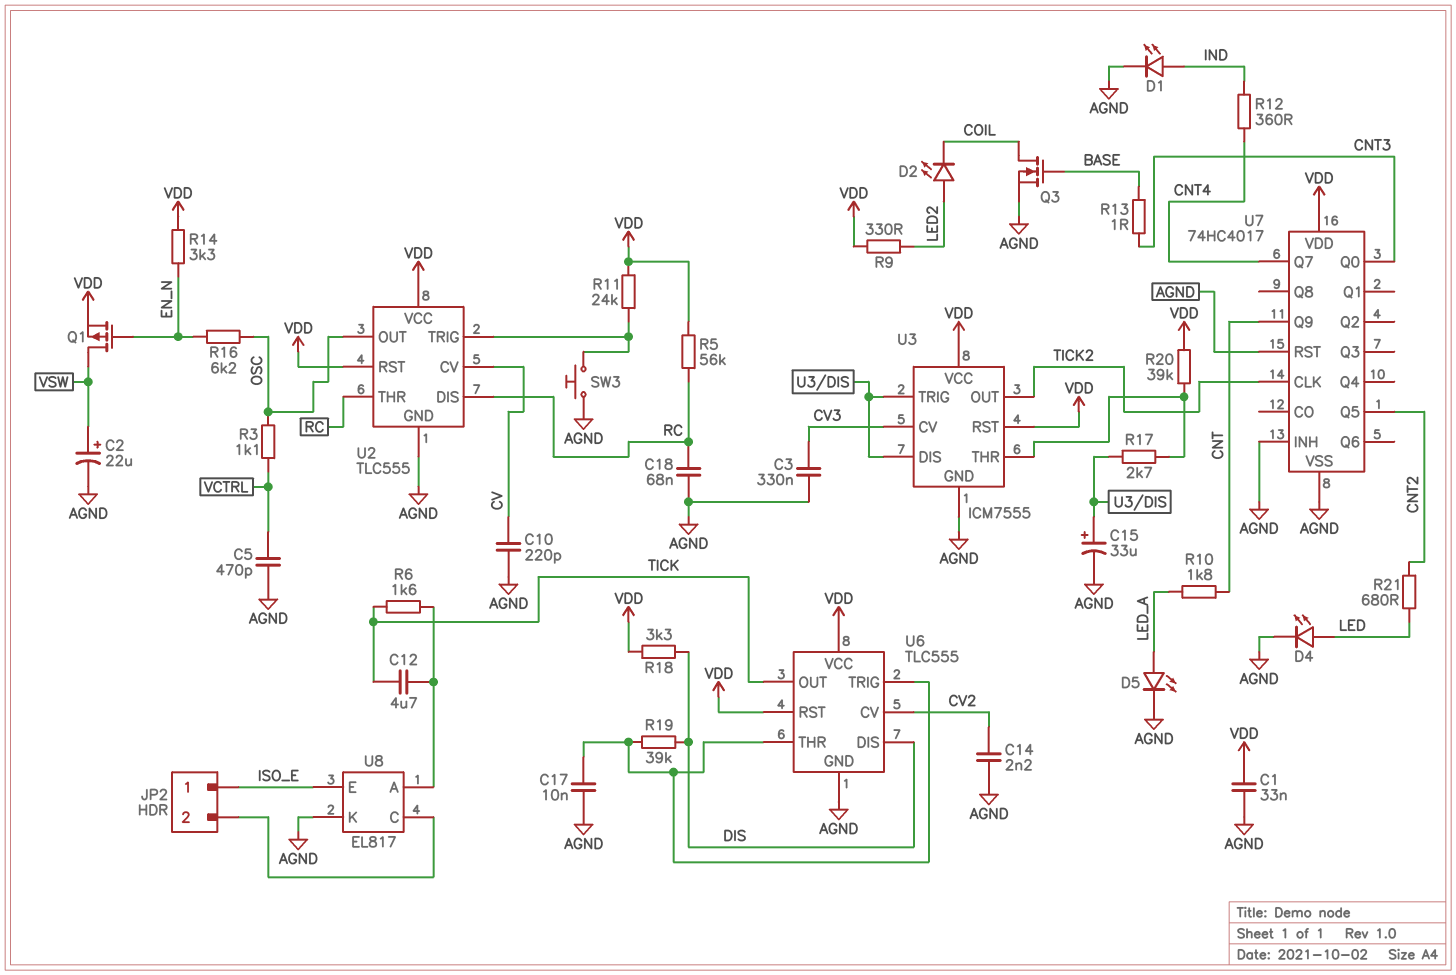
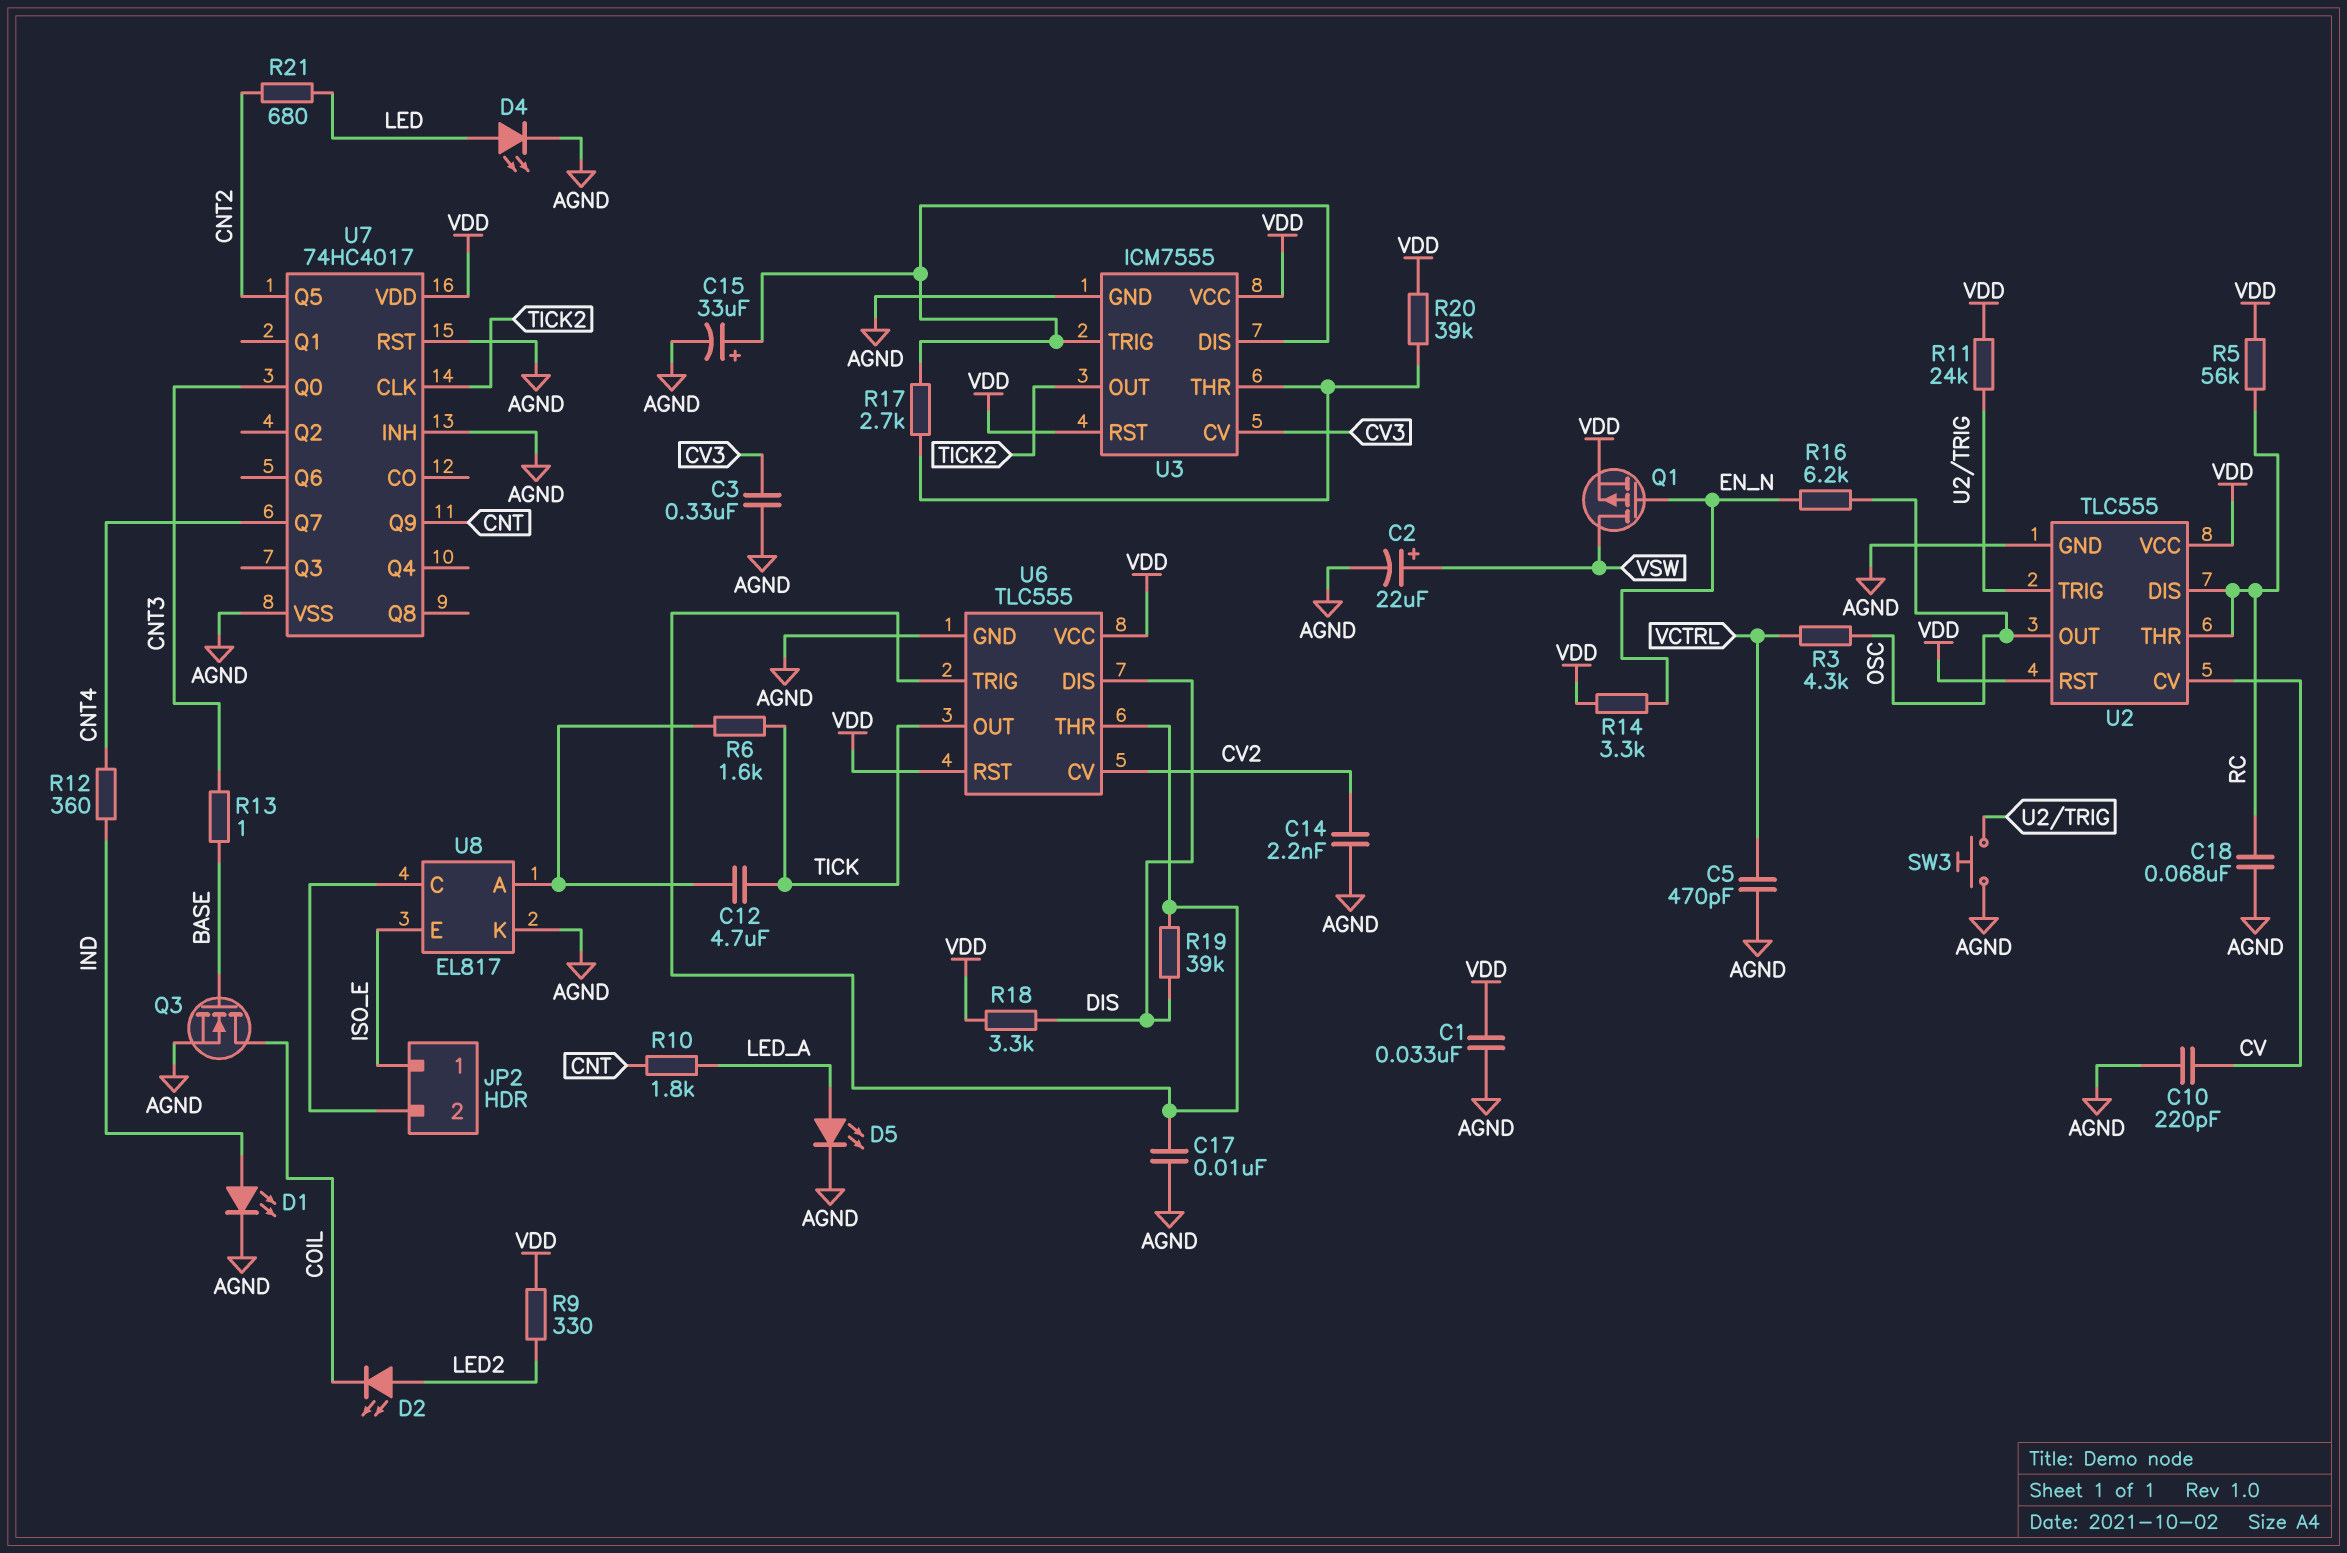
R3: 1.1k (OSC, VCTRL) -> 4.3k (OSC, VCTRL)

